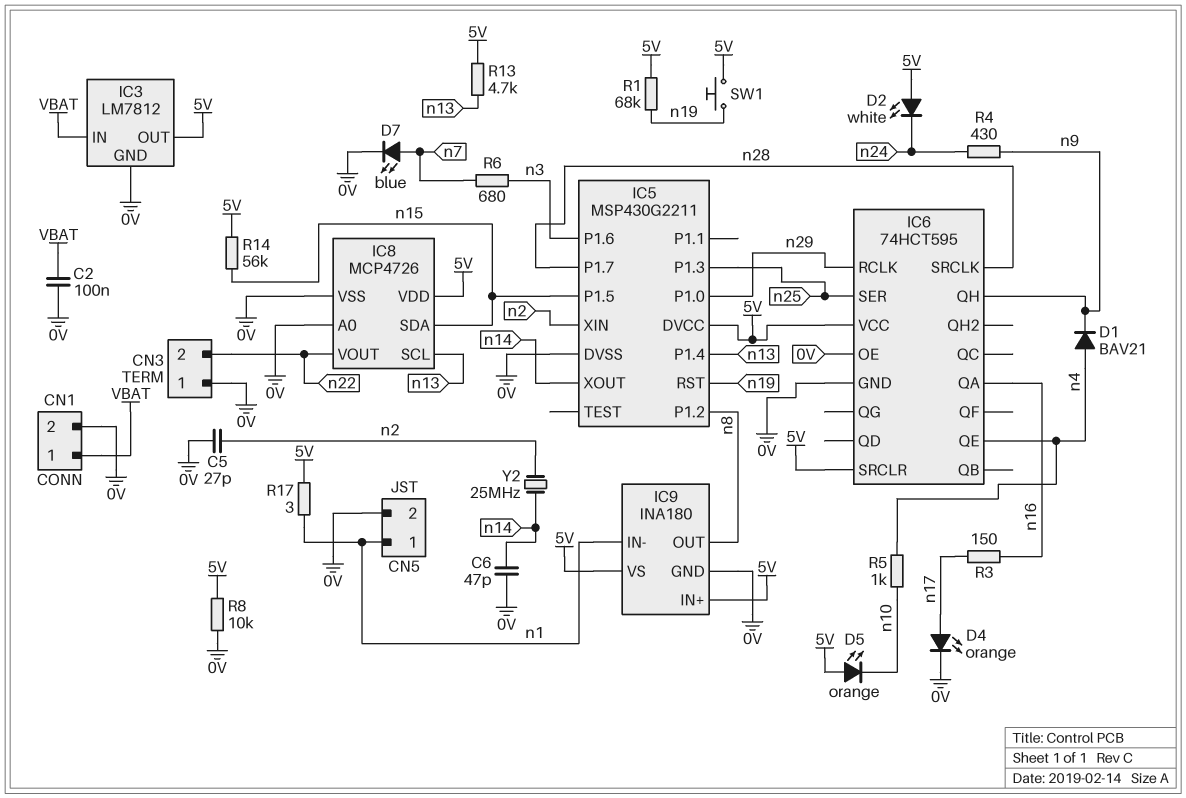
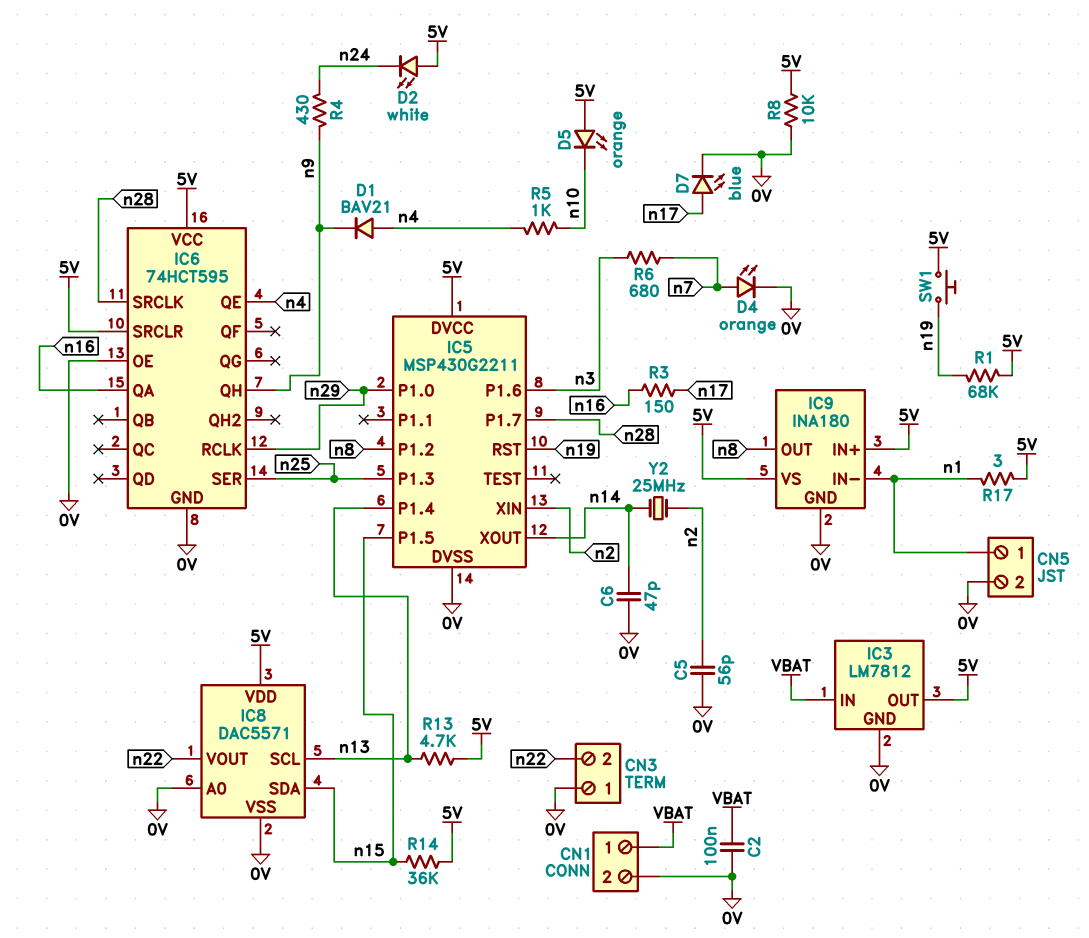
C5: 27pF (0V, n2) -> 56pF (0V, n2)
D4: LED orange (A n17, K 0V) -> LED orange (A n7, K 0V)
D7: LED blue (A n7, K 0V) -> LED blue (A n17, K 0V)
IC8: MCP4726 -> DAC5571
R14: 56k (5V, n15) -> 36k (5V, n15)

